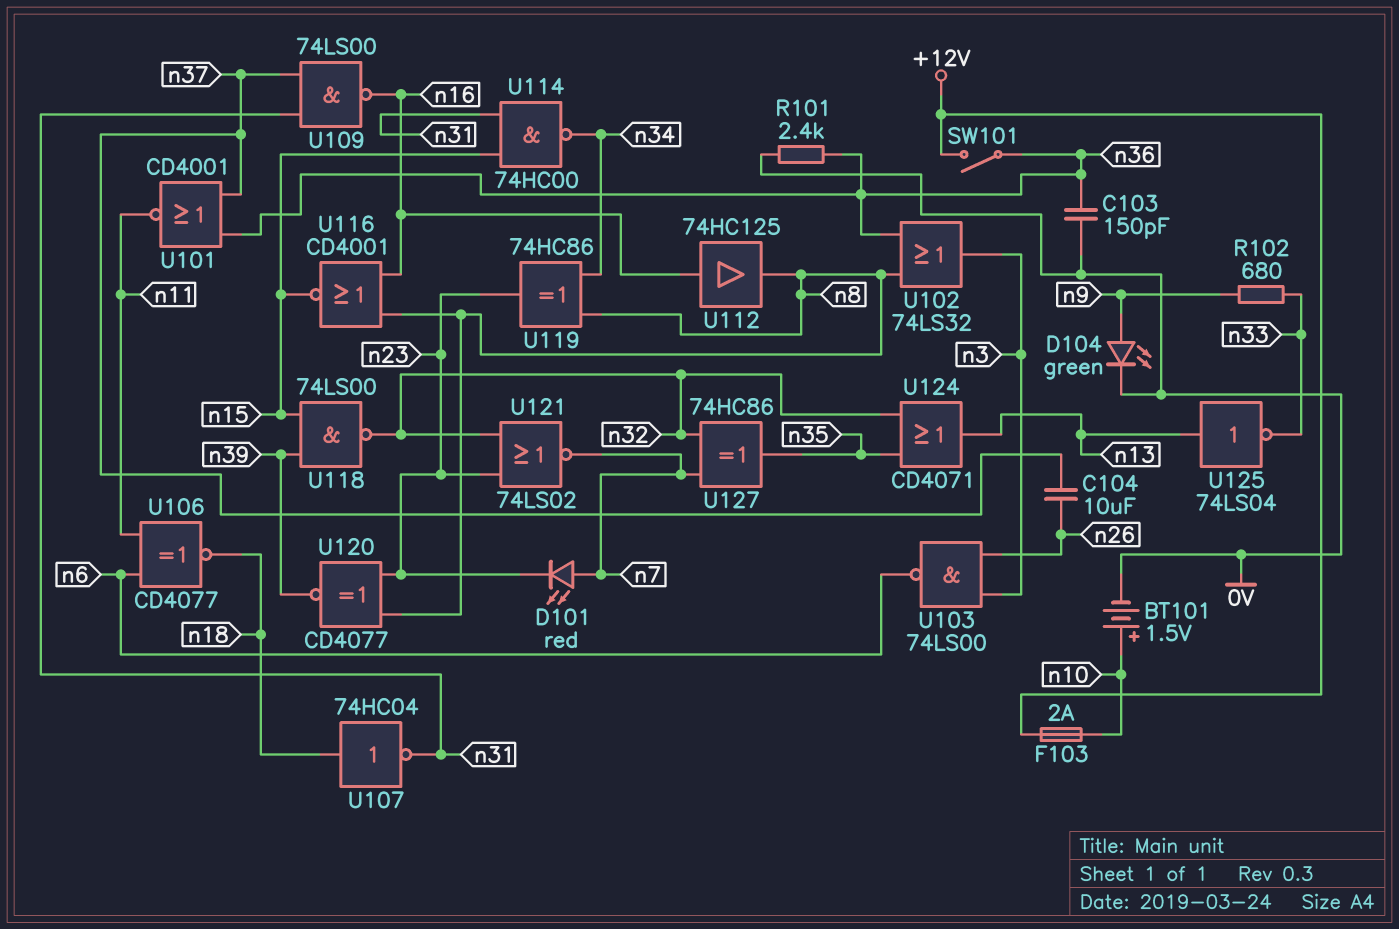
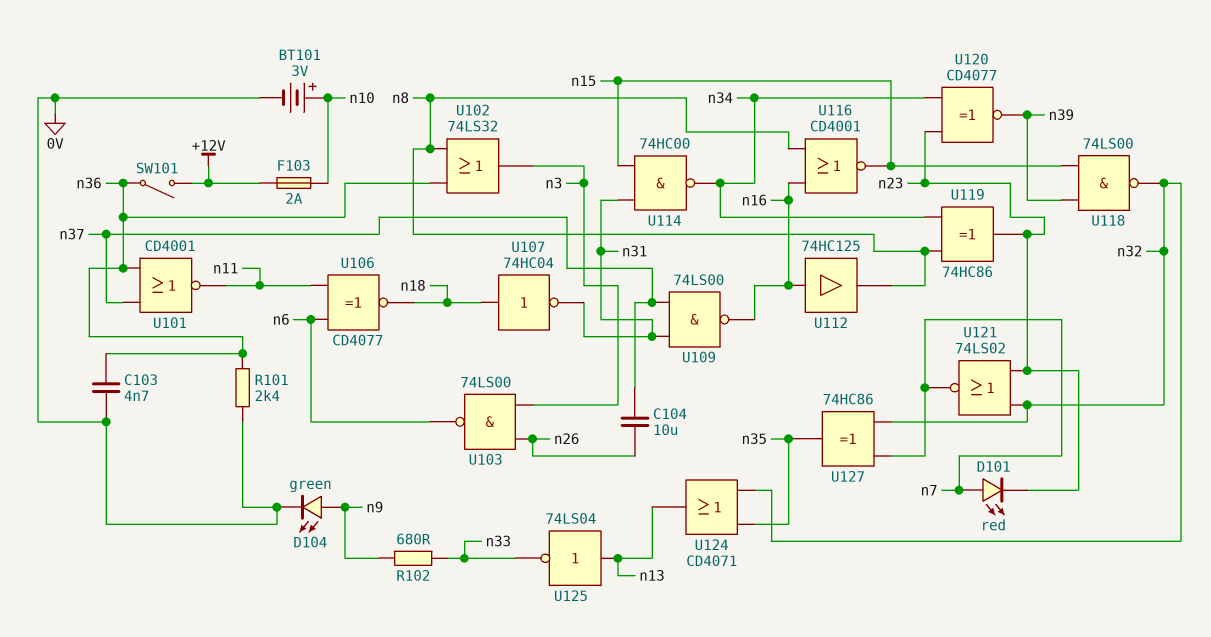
BT101: 1.5V (plus n10, minus 0V) -> 3V (plus n10, minus 0V)
C103: 150pF (0V, n36) -> 4.7nF (0V, n36)
U120: XNOR CD4077 (in n8, in n23, out n39) -> XNOR CD4077 (in n23, in n34, out n39)

